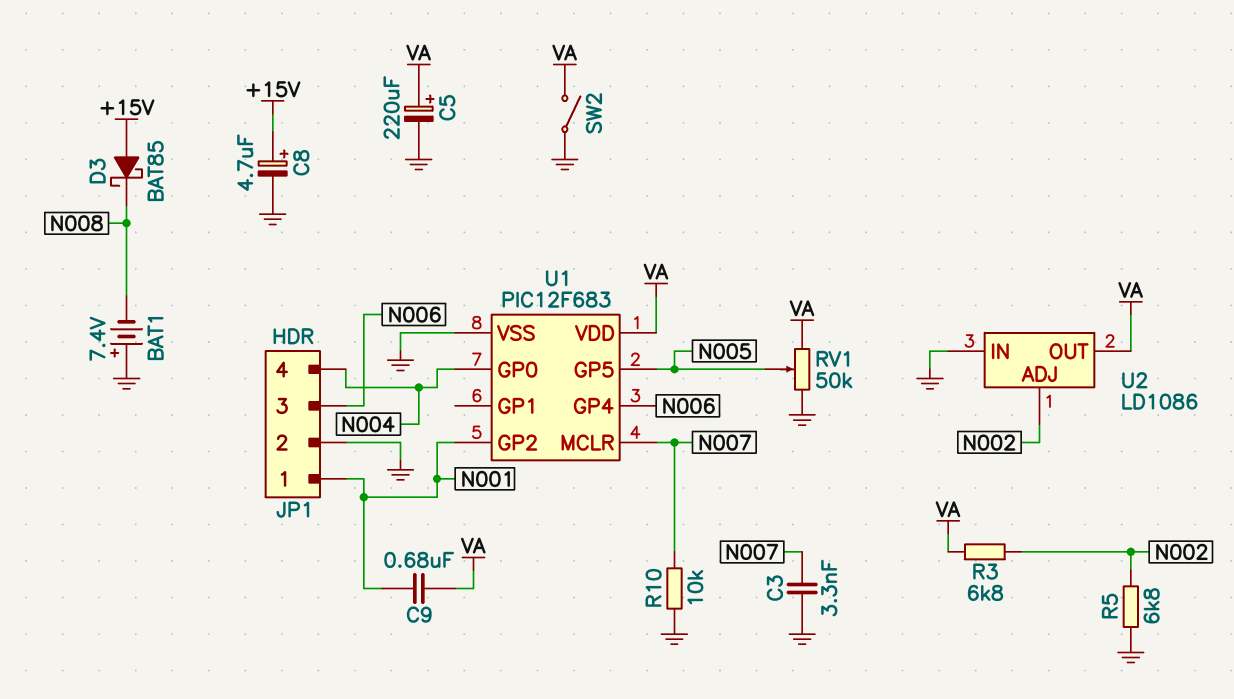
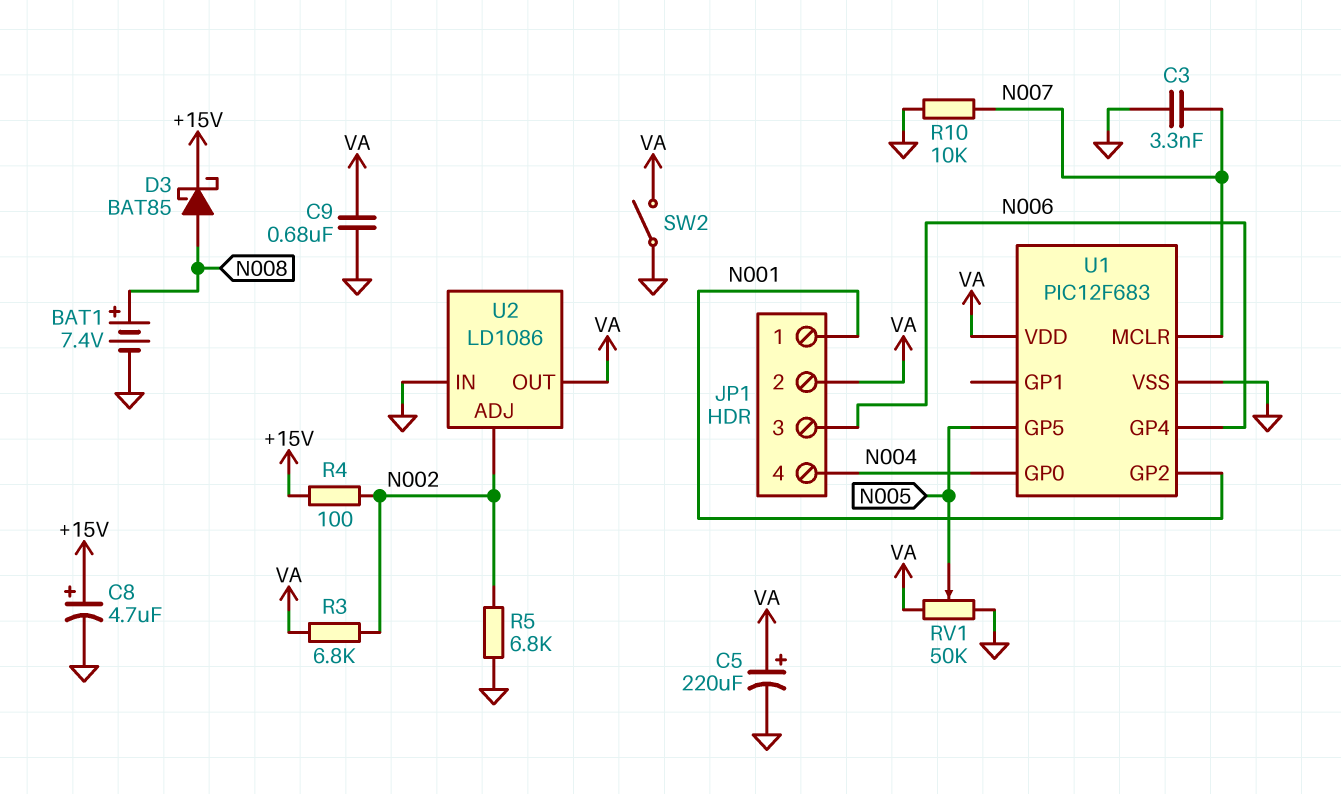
BAT1: 7.4V (plus GND, minus N008) -> 7.4V (plus N008, minus GND)
C9: 680nF (N001, VA) -> 680nF (GND, VA)
D3: schottky BAT85 (A +15V, K N008) -> schottky BAT85 (A N008, K +15V)
JP1 pin 2: GND -> VA
R4: none -> 100 (+15V, N002)

